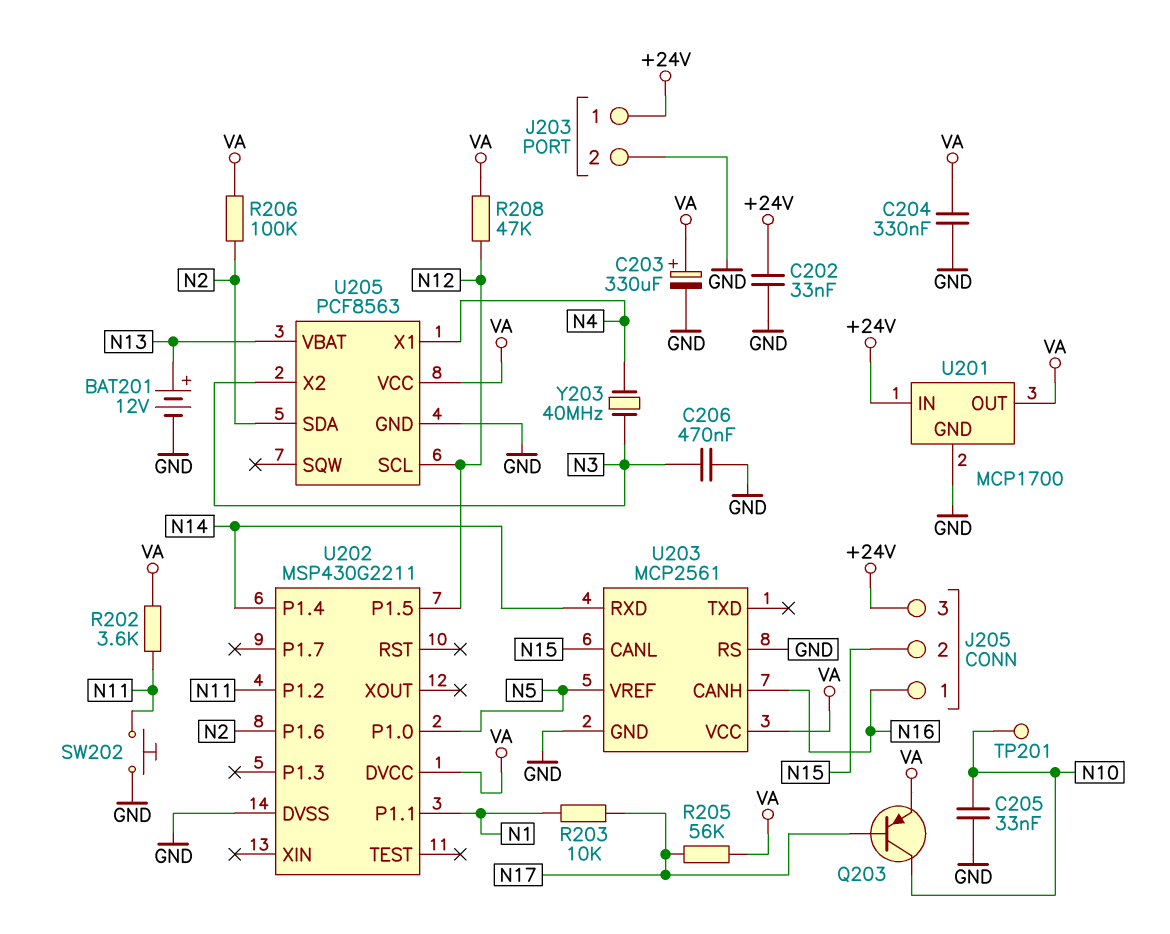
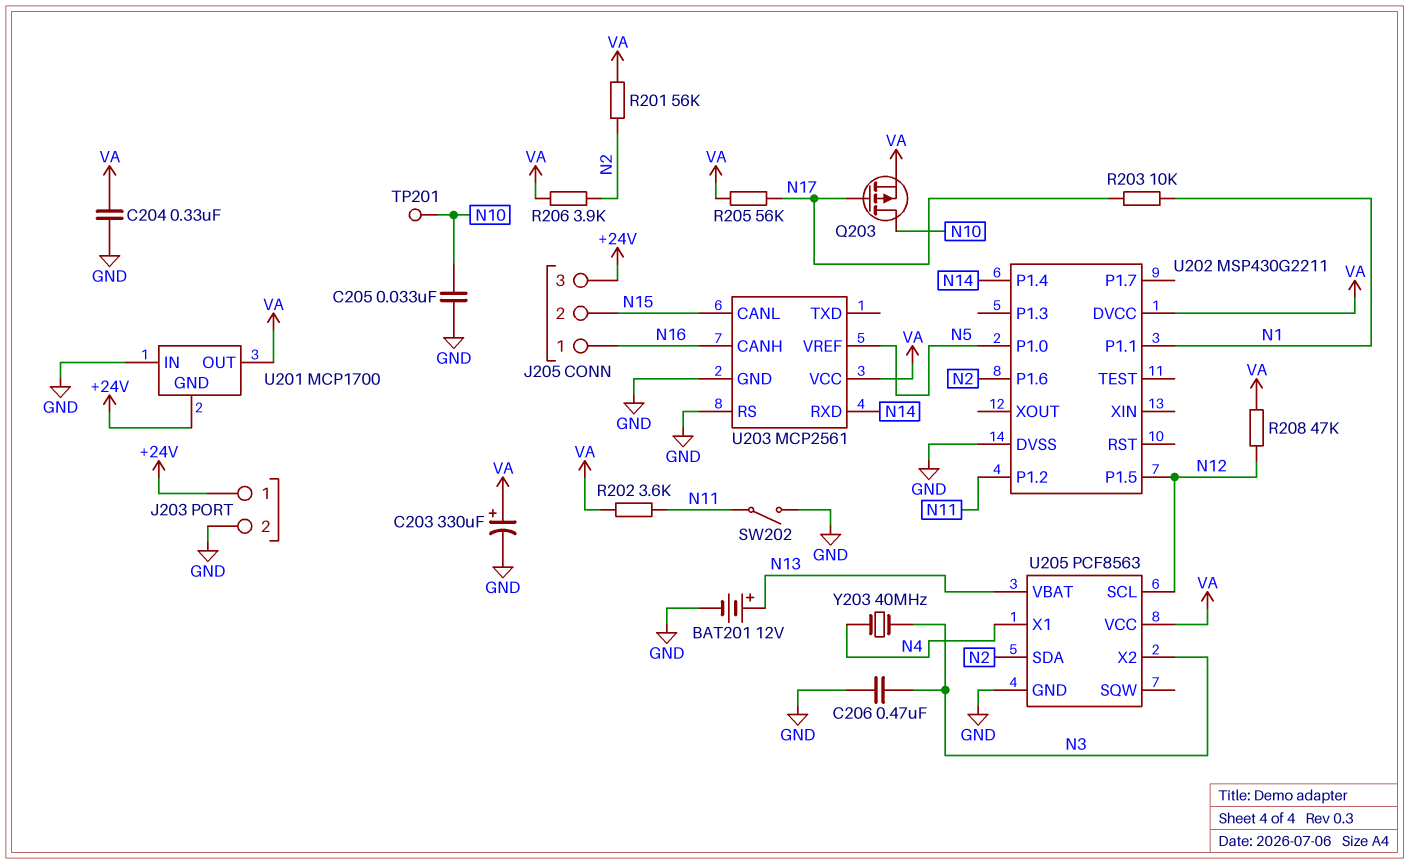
C202: 33nF (+24V, GND) -> none
Q203: PNP (B N17, C N10, E VA) -> PMOS (G N17, D N10, S VA)
R201: none -> 56k (N2, VA)
R206: 100k (N2, VA) -> 3.9k (N2, VA)
SW202: button (GND, N11) -> switch (GND, N11)
U201 pin GND: GND -> +24V
U201 pin IN: +24V -> GND

